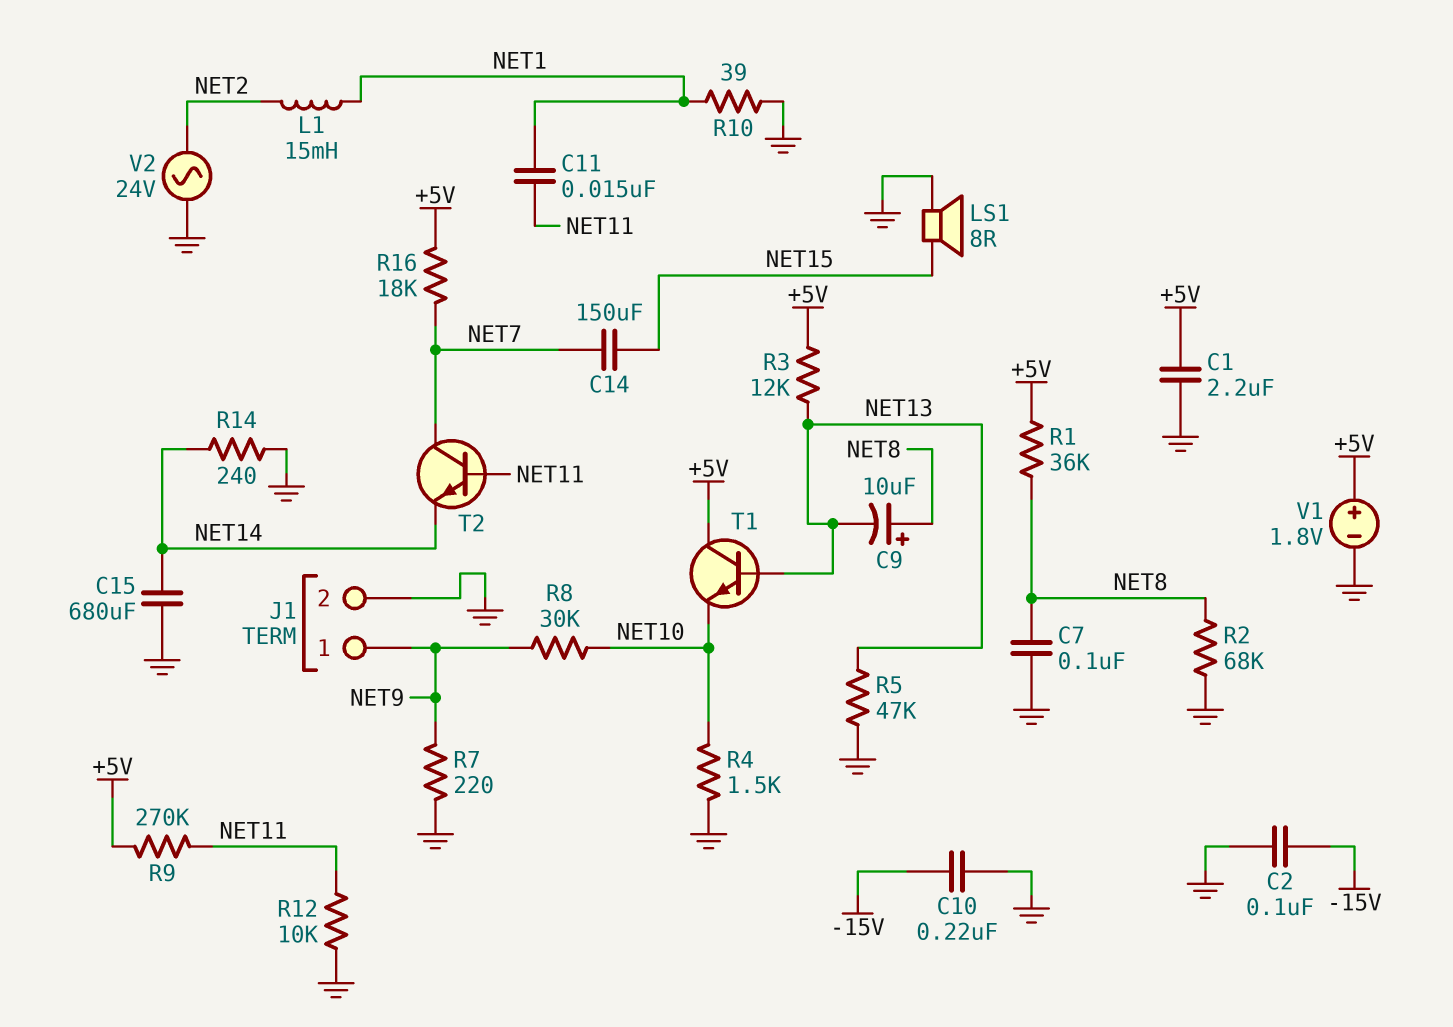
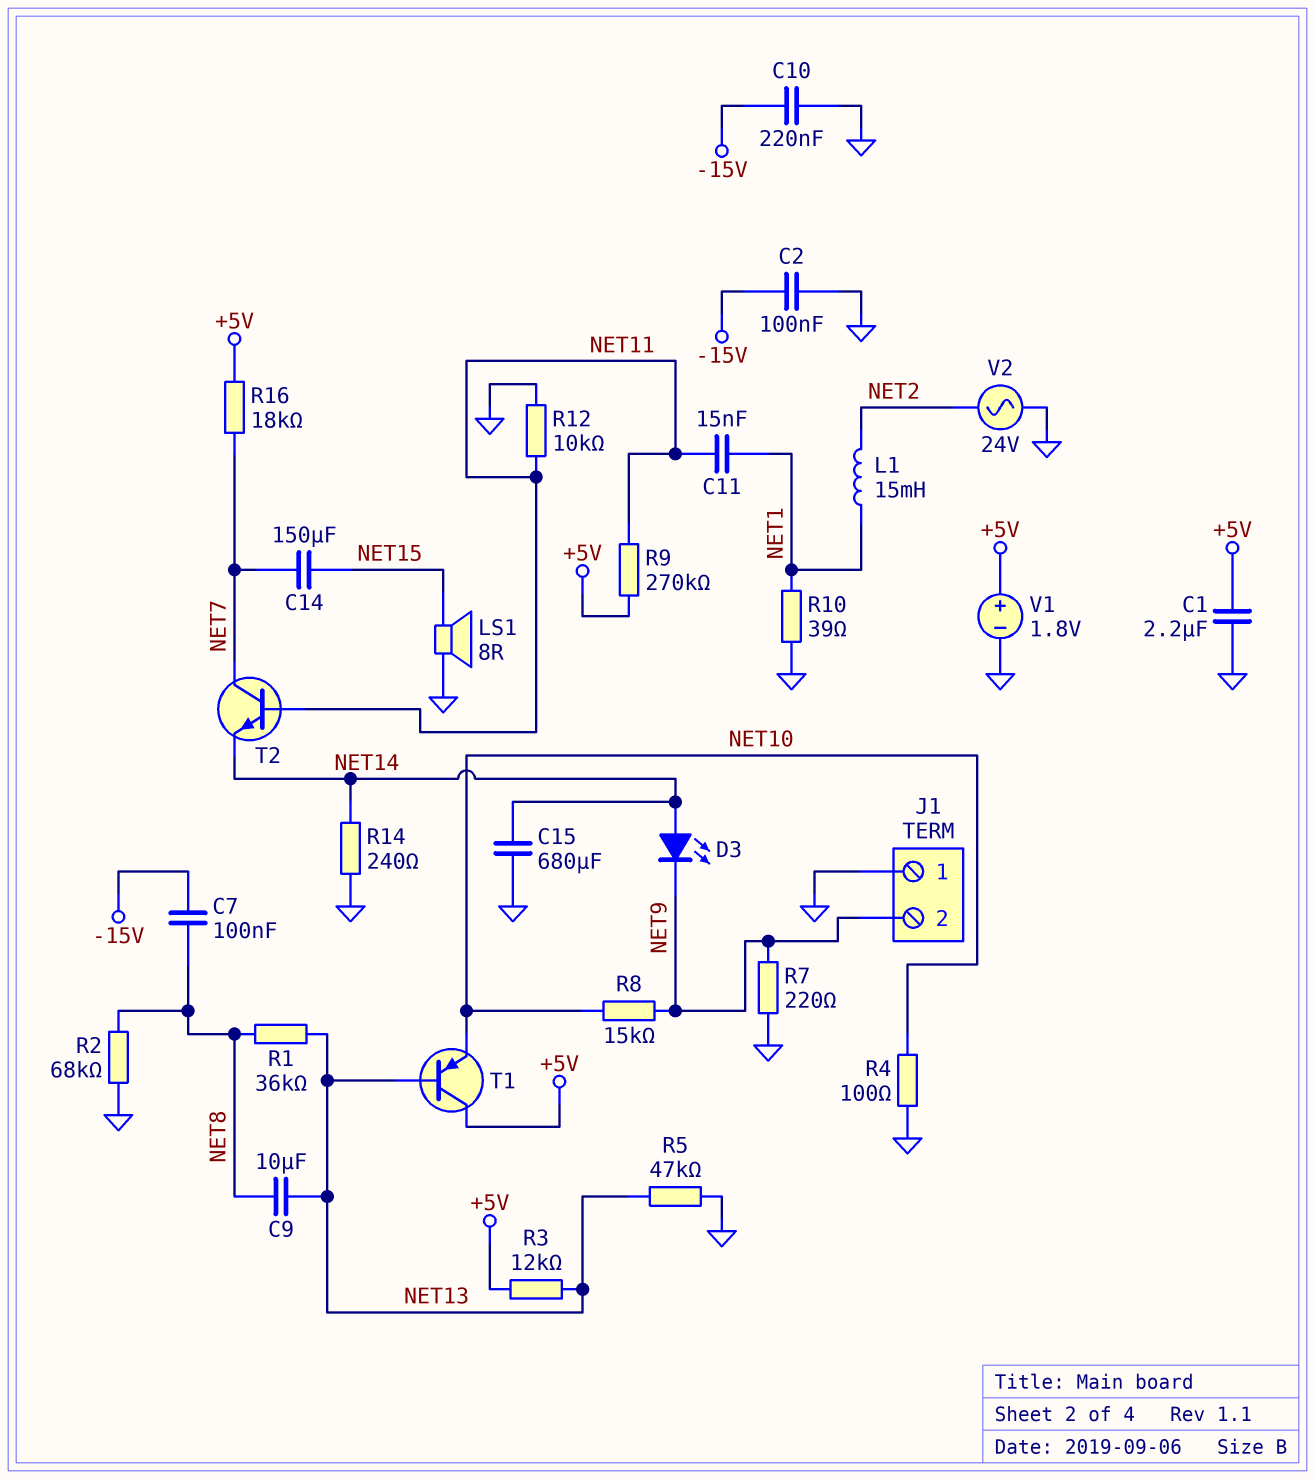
C7: 100nF (GND, NET8) -> 100nF (-15V, NET8)
C9: 10uF (plus NET8, minus NET13) -> 10uF (NET8, NET13)
D3: none -> LED (A NET14, K NET9)
J1 pin 1: NET9 -> GND
J1 pin 2: GND -> NET9
R1: 36k (+5V, NET8) -> 36k (NET8, NET13)
R4: 1.5k (GND, NET10) -> 100 (GND, NET10)
R8: 30k (NET9, NET10) -> 15k (NET9, NET10)
T1: NPN (B NET13, C +5V, E NET10) -> PNP (B NET13, C +5V, E NET10)

